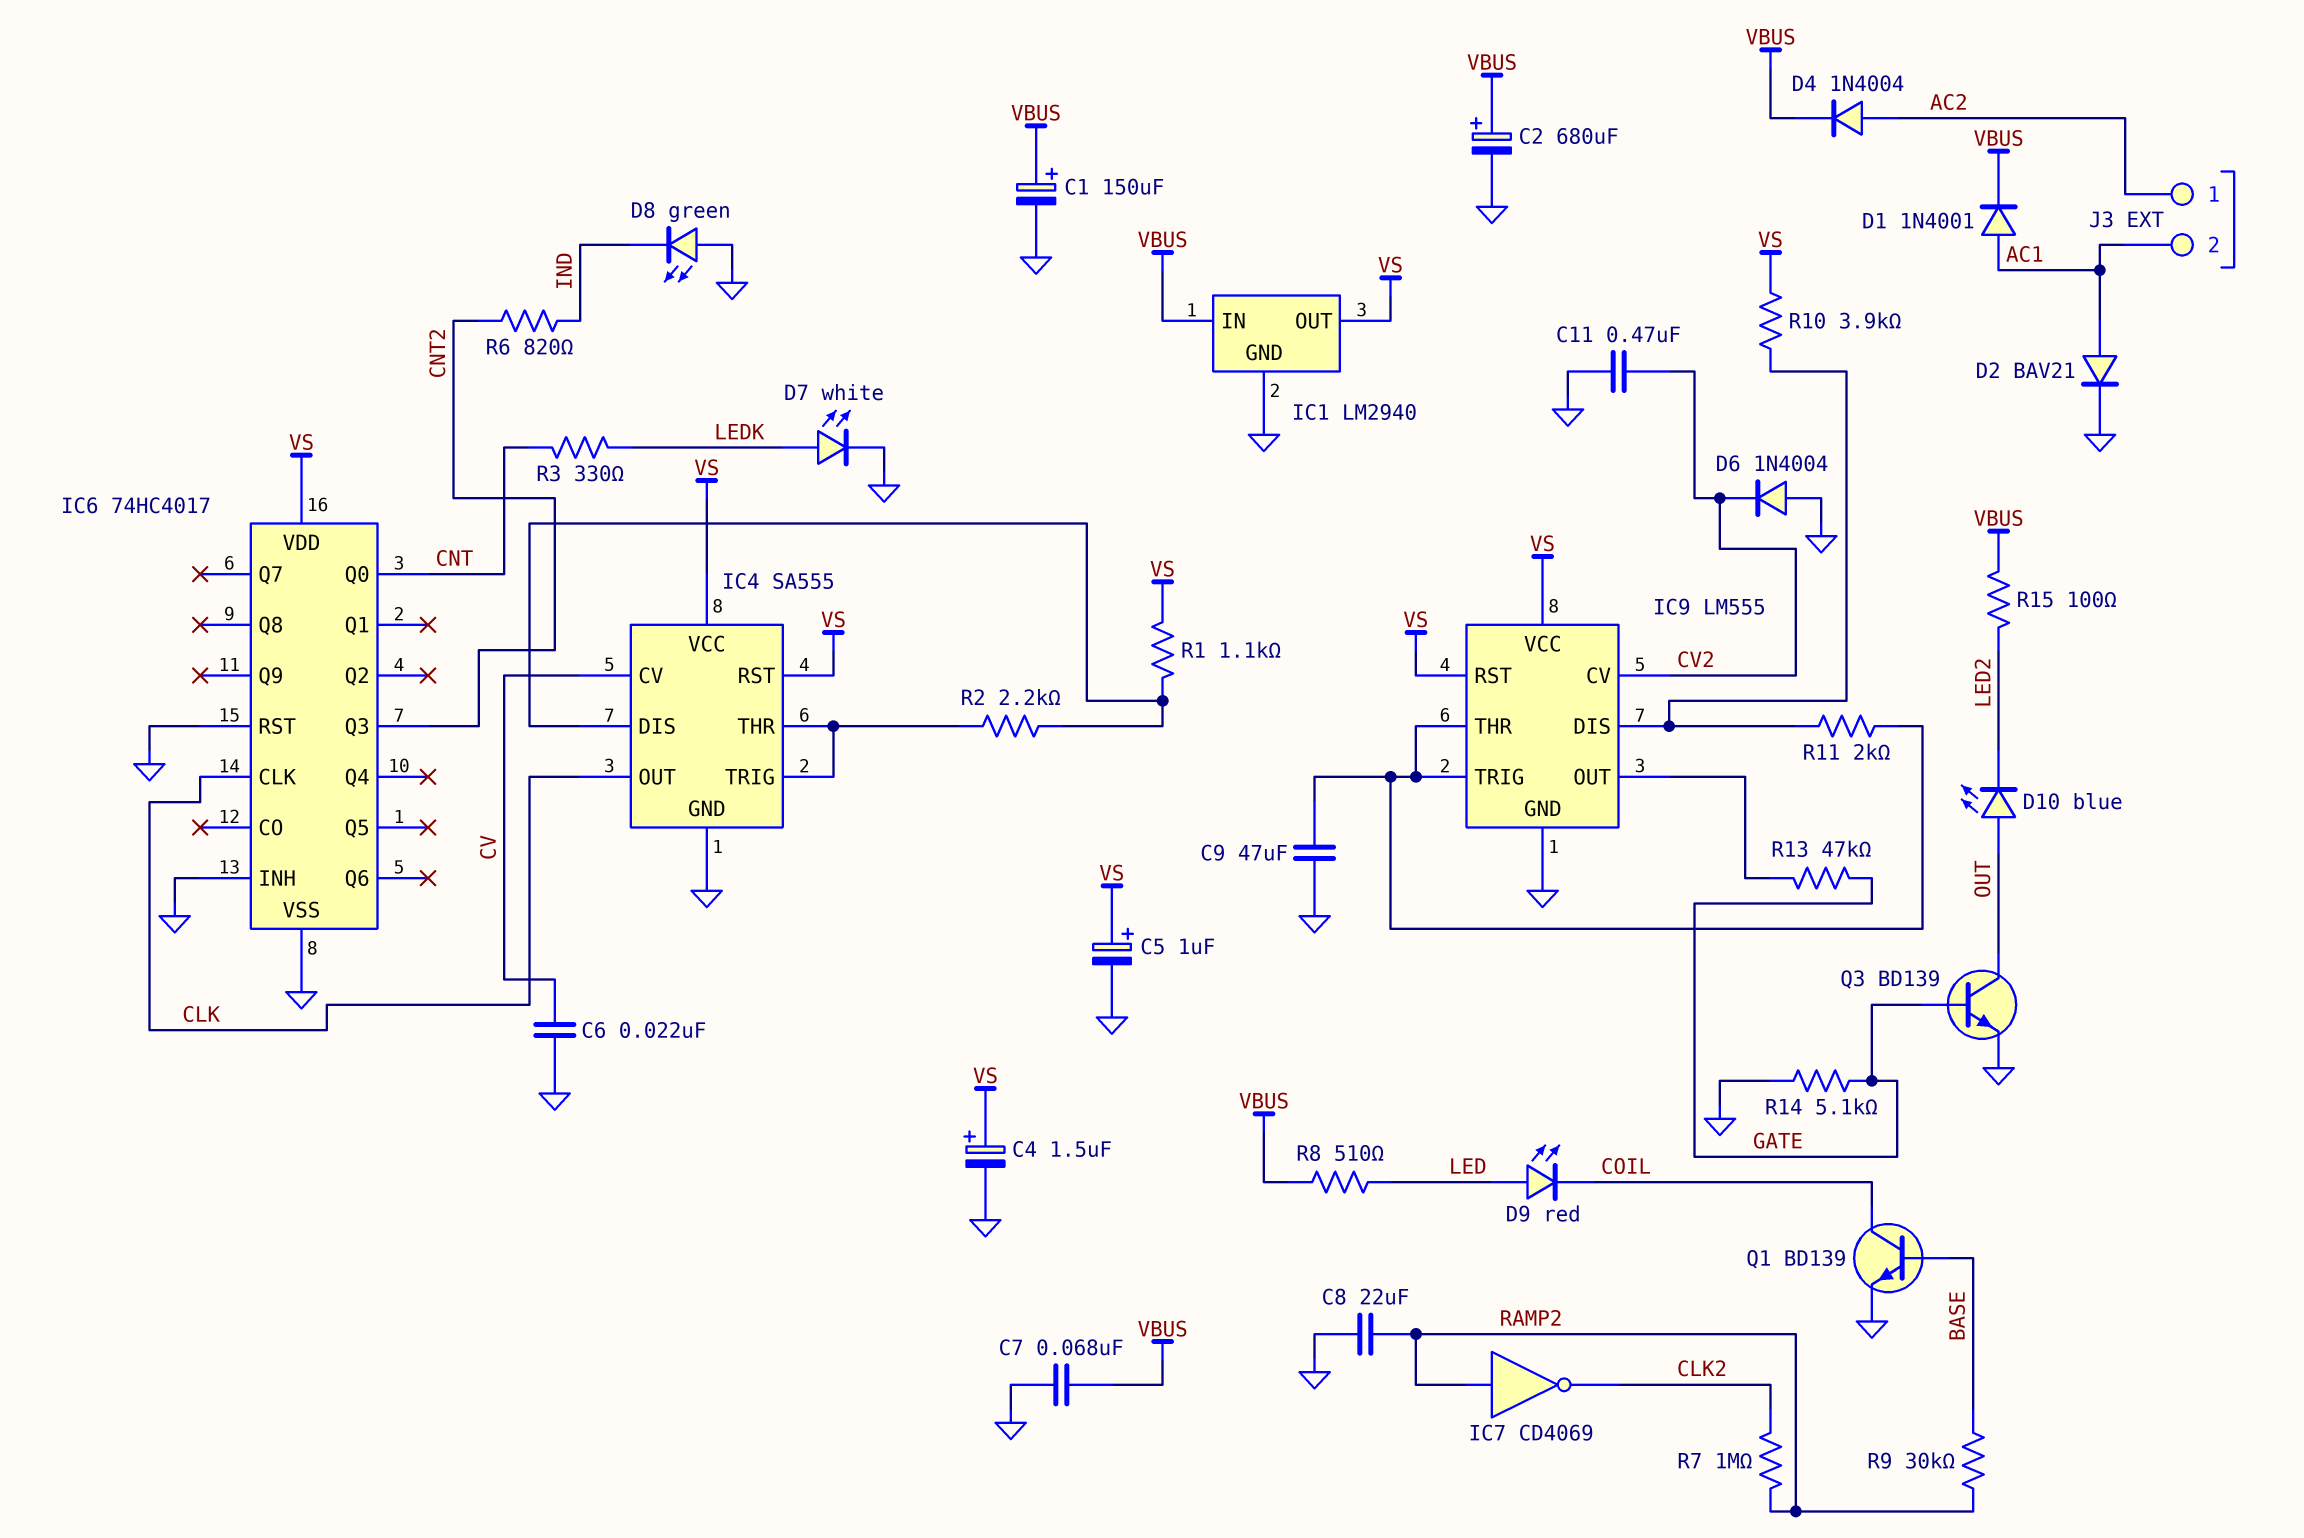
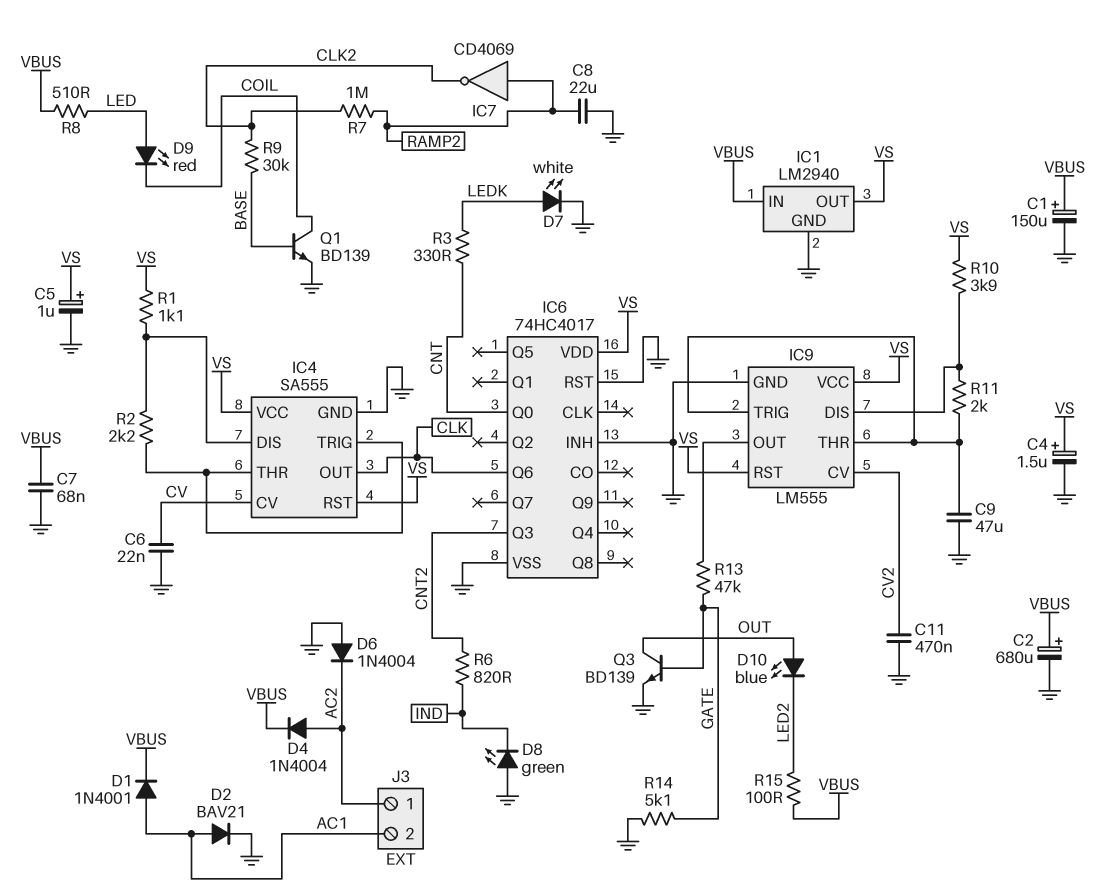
D6: diode 1N4004 (A GND, K CV2) -> diode 1N4004 (A GND, K AC2)
IC6 pin CLK: CLK -> none
IC6 pin Q6: none -> CLK
R9: 30k (BASE, RAMP2) -> 30k (BASE, CLK2)

